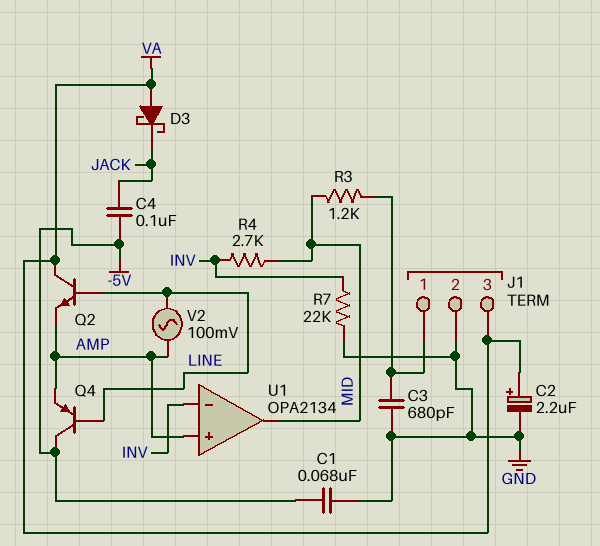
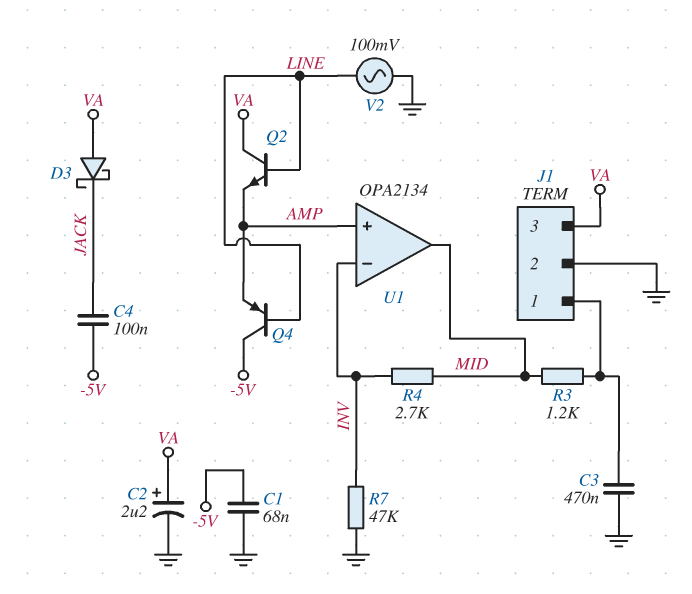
C3: 680pF (GND, J1/1) -> 470nF (GND, J1/1)
R7: 22k (GND, INV) -> 47k (GND, INV)
V2: AC 100mV (AMP, LINE) -> AC 100mV (GND, LINE)

